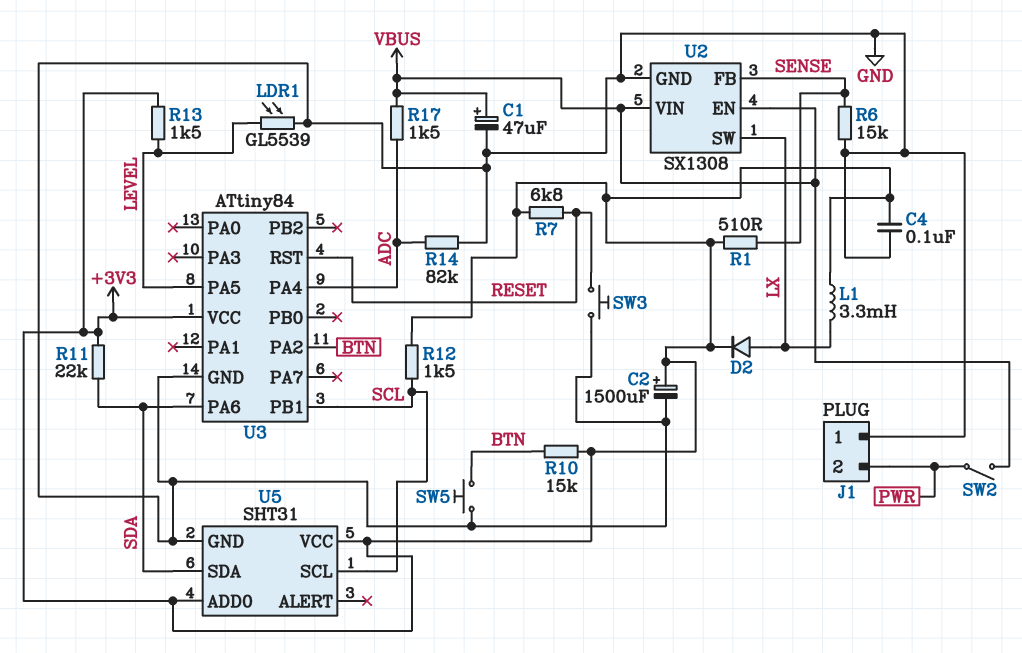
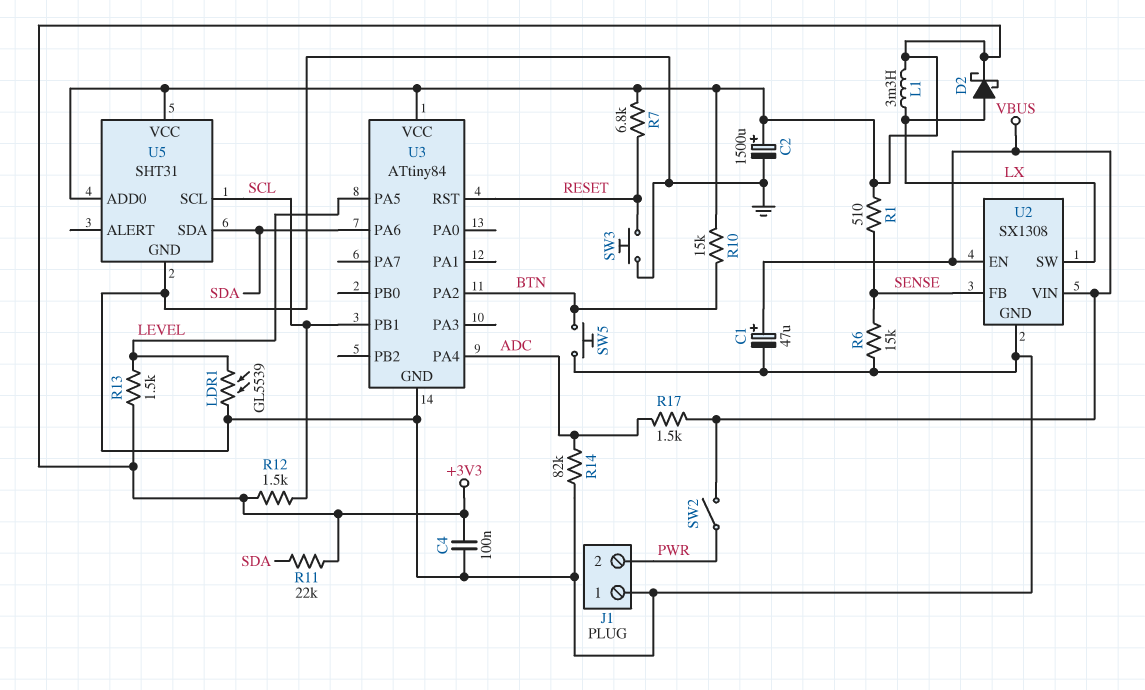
D2: diode (A LX, K +3V3) -> schottky (A LX, K +3V3)

